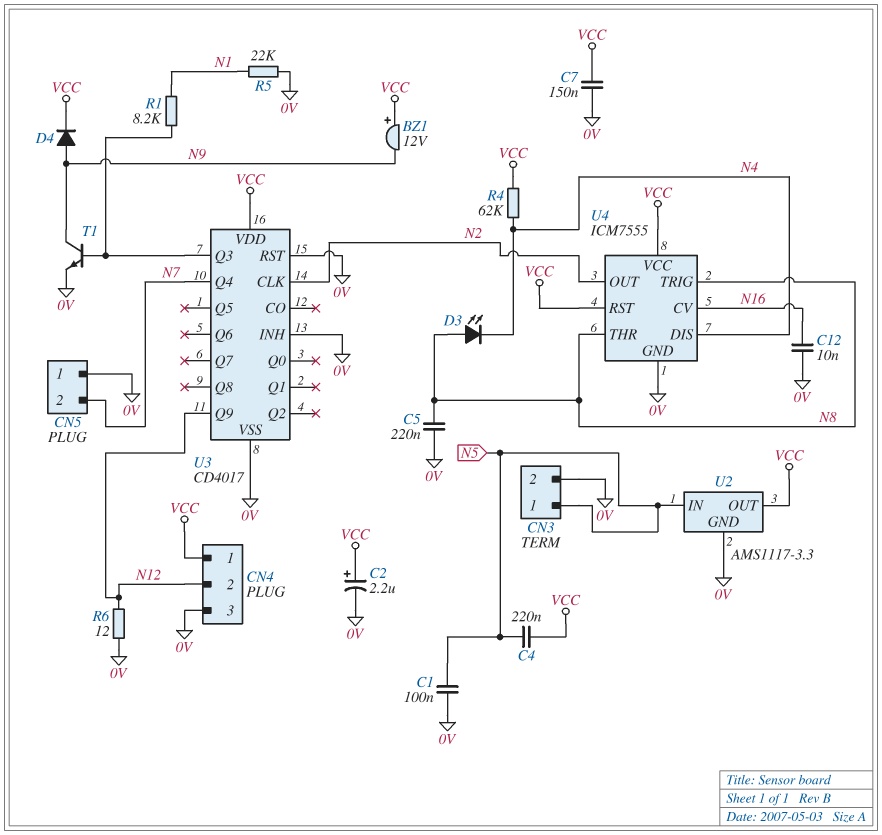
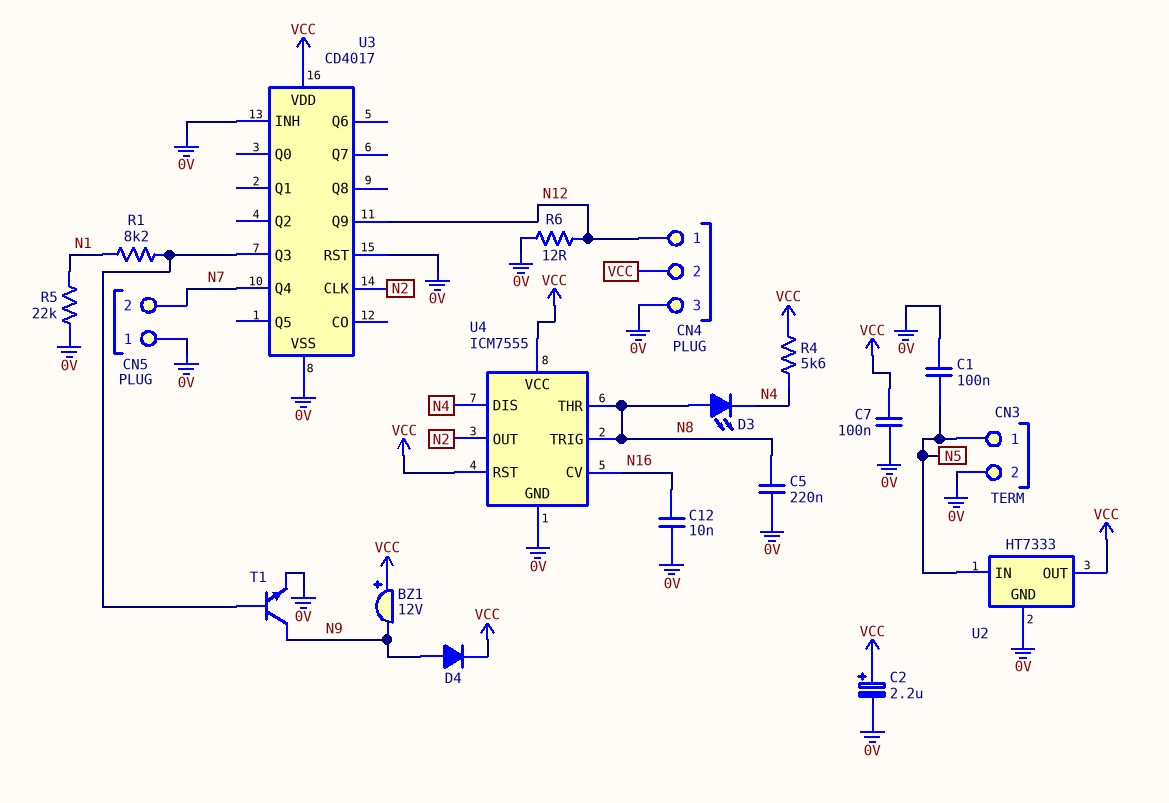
C4: 220nF (N5, VCC) -> none
C7: 150nF (0V, VCC) -> 100nF (0V, VCC)
CN4 pin 1: VCC -> N12
CN4 pin 2: N12 -> VCC
R4: 62k (N4, VCC) -> 5.6k (N4, VCC)
U2: AMS1117-3.3 -> HT7333

